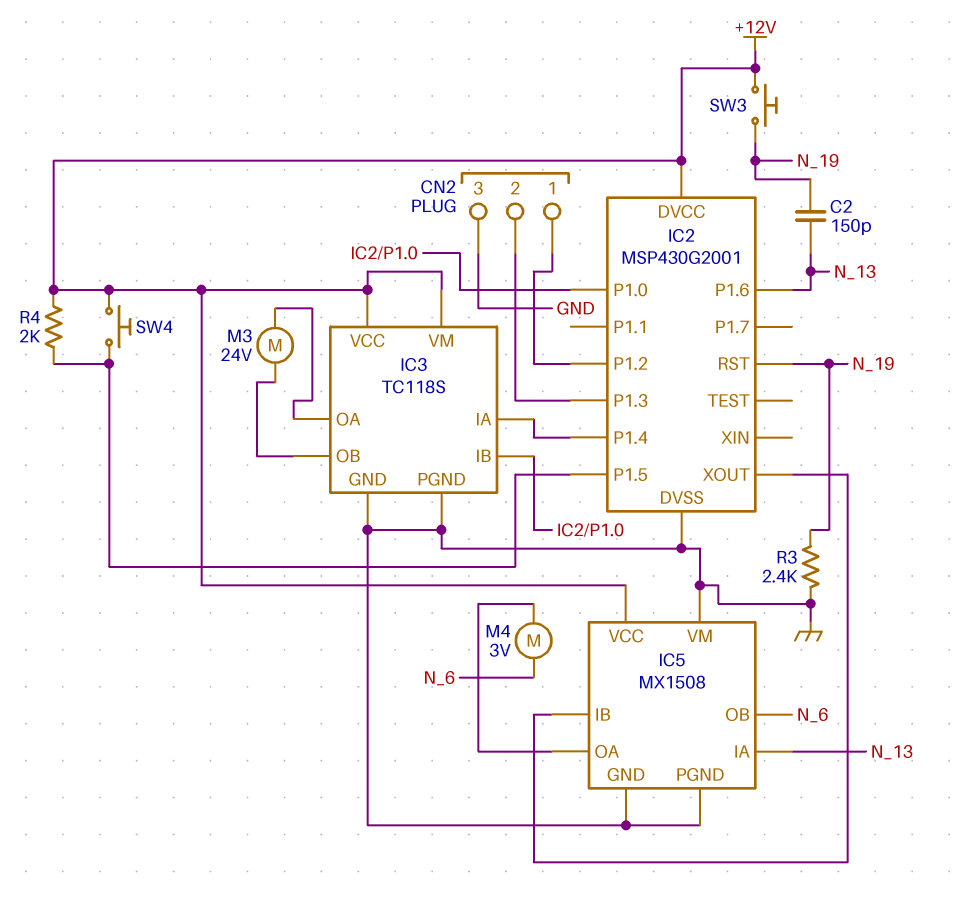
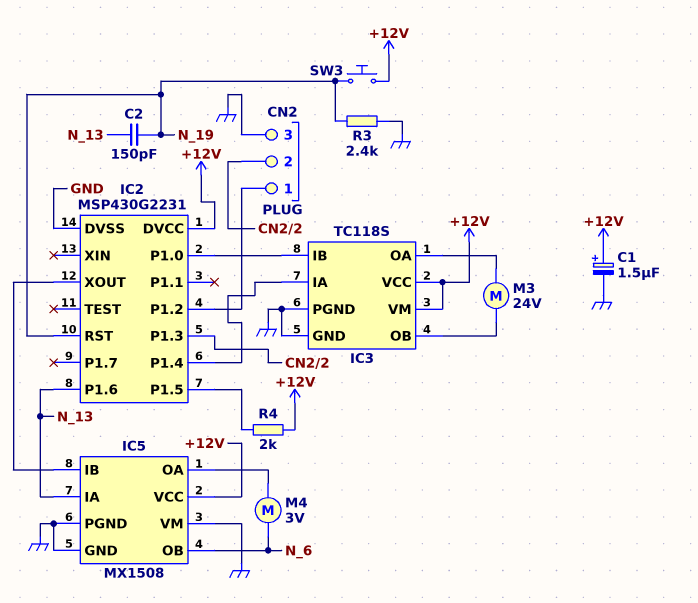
C1: none -> 1.5uF (plus +12V, minus GND)
IC2: MSP430G2001 -> MSP430G2231
SW4: button (+12V, IC2/P1.5) -> none

